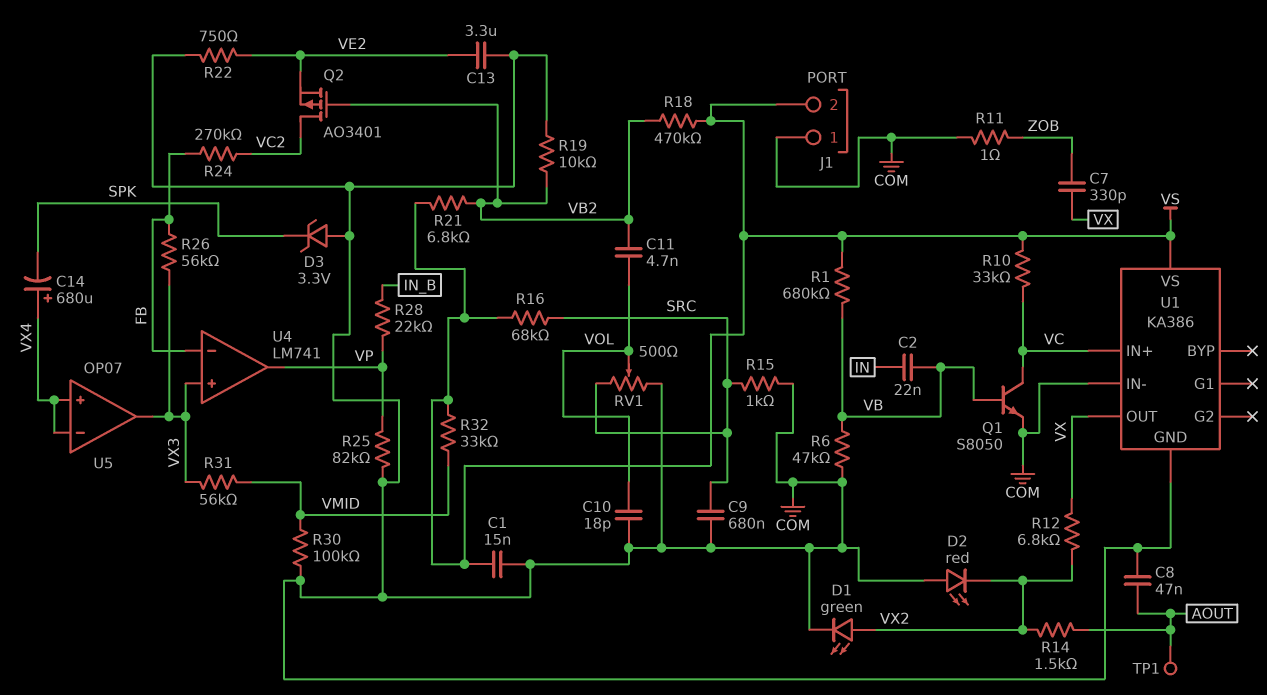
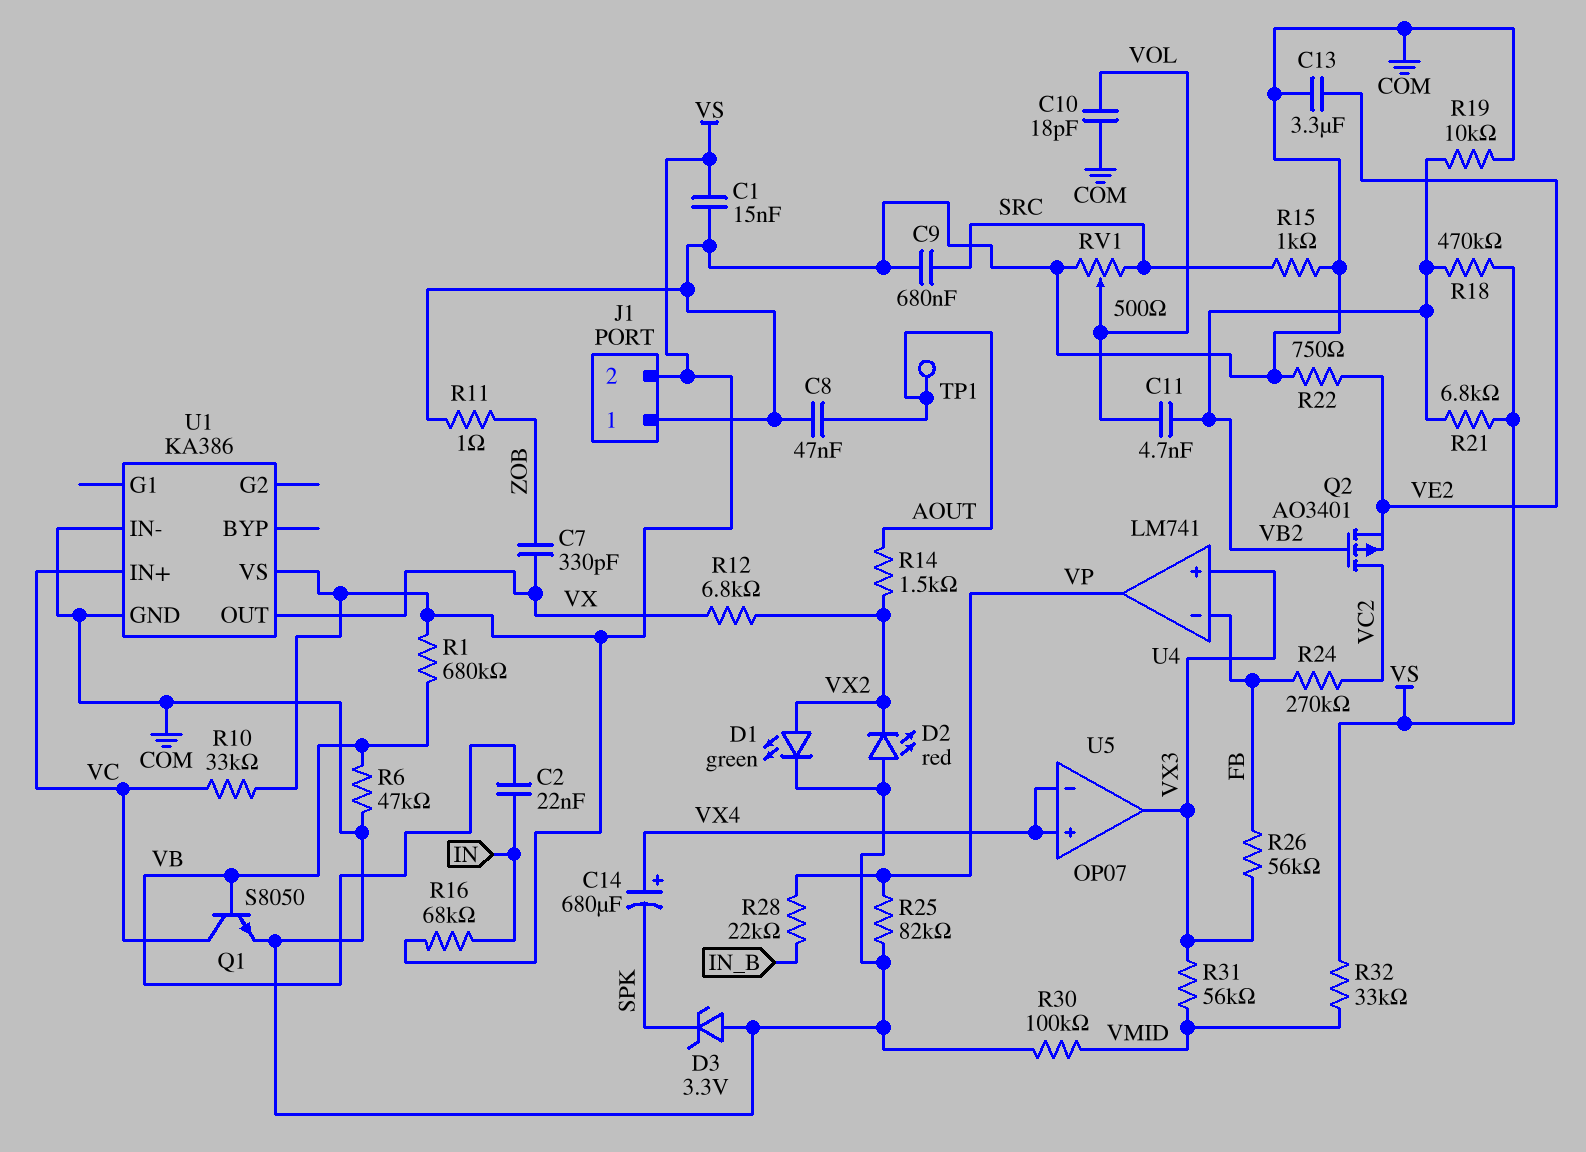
R16: 68k (SRC, VS) -> 68k (IN, VS)

